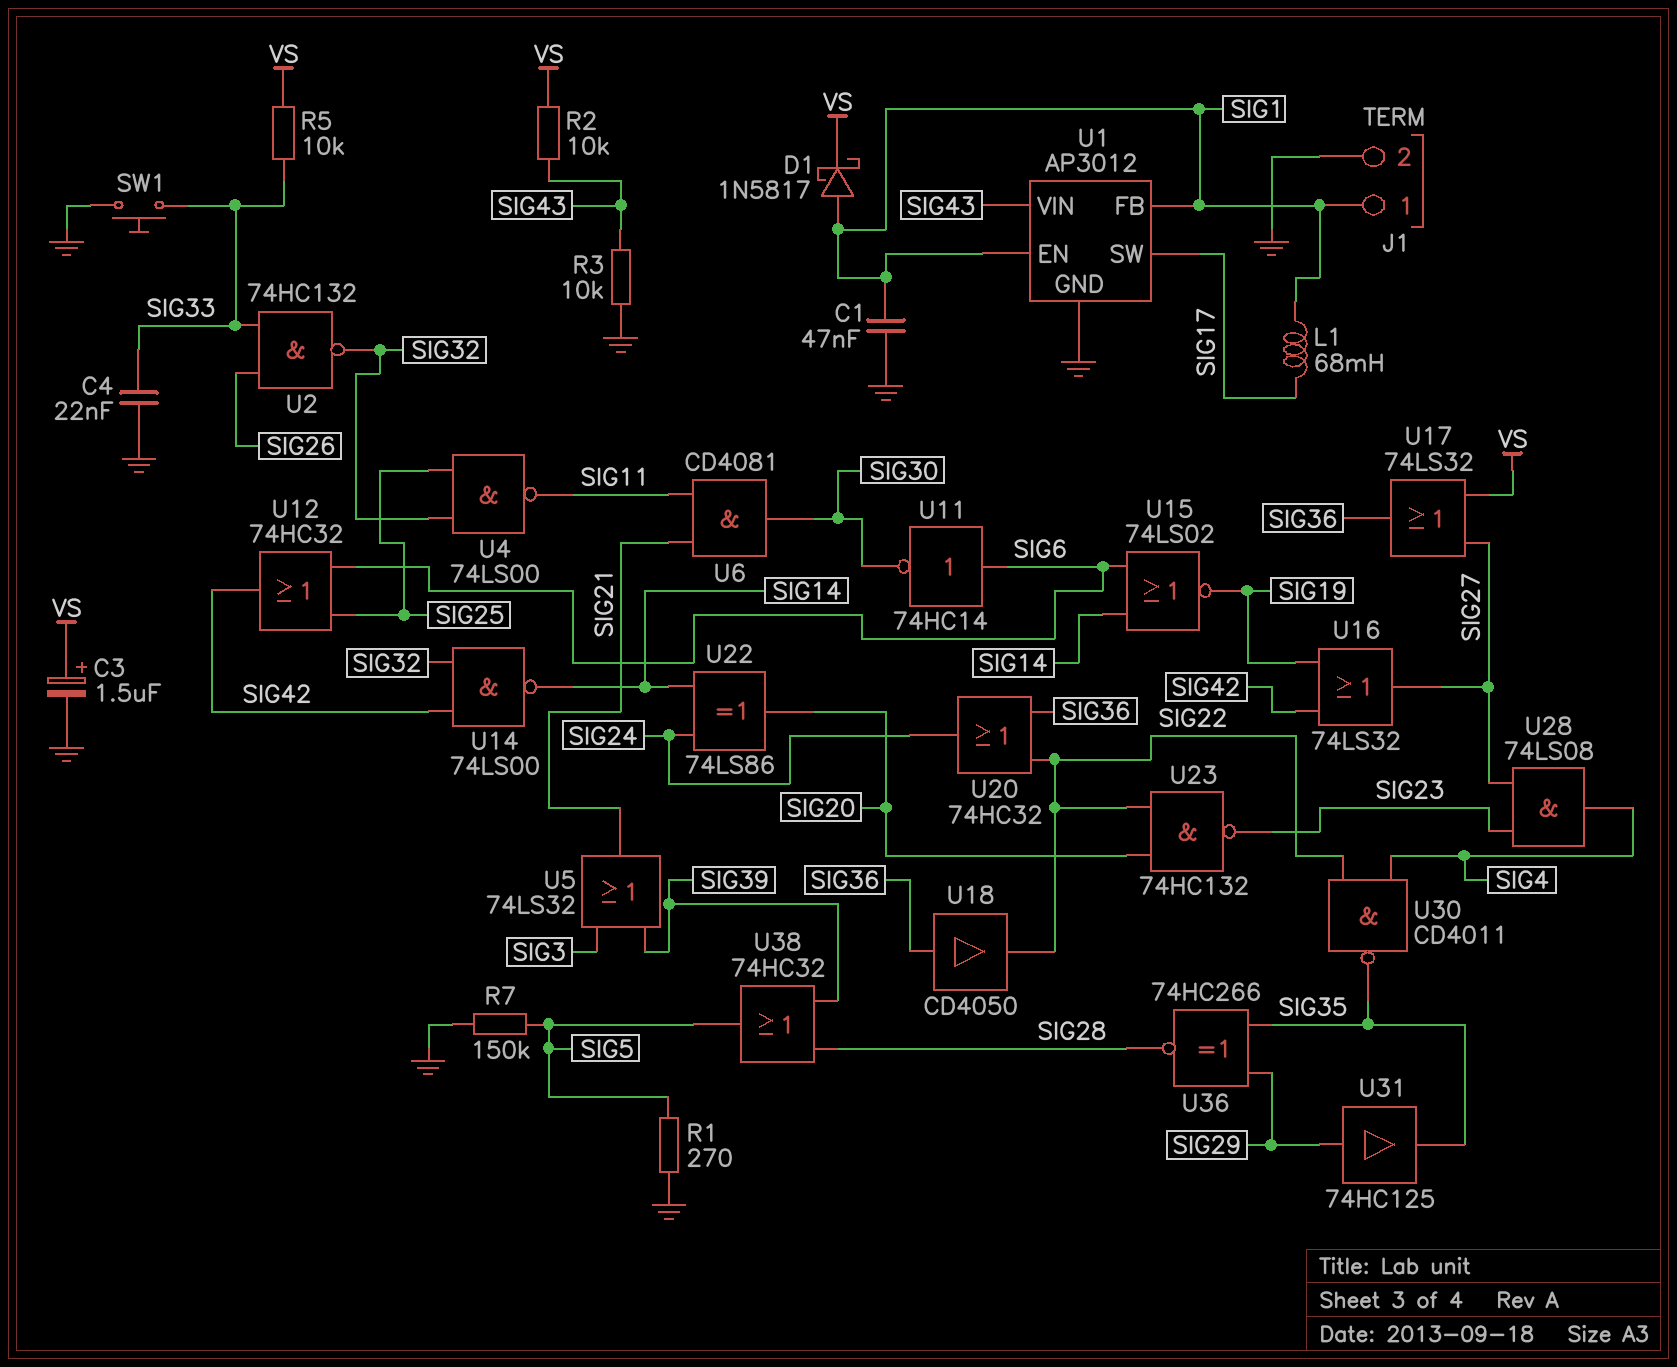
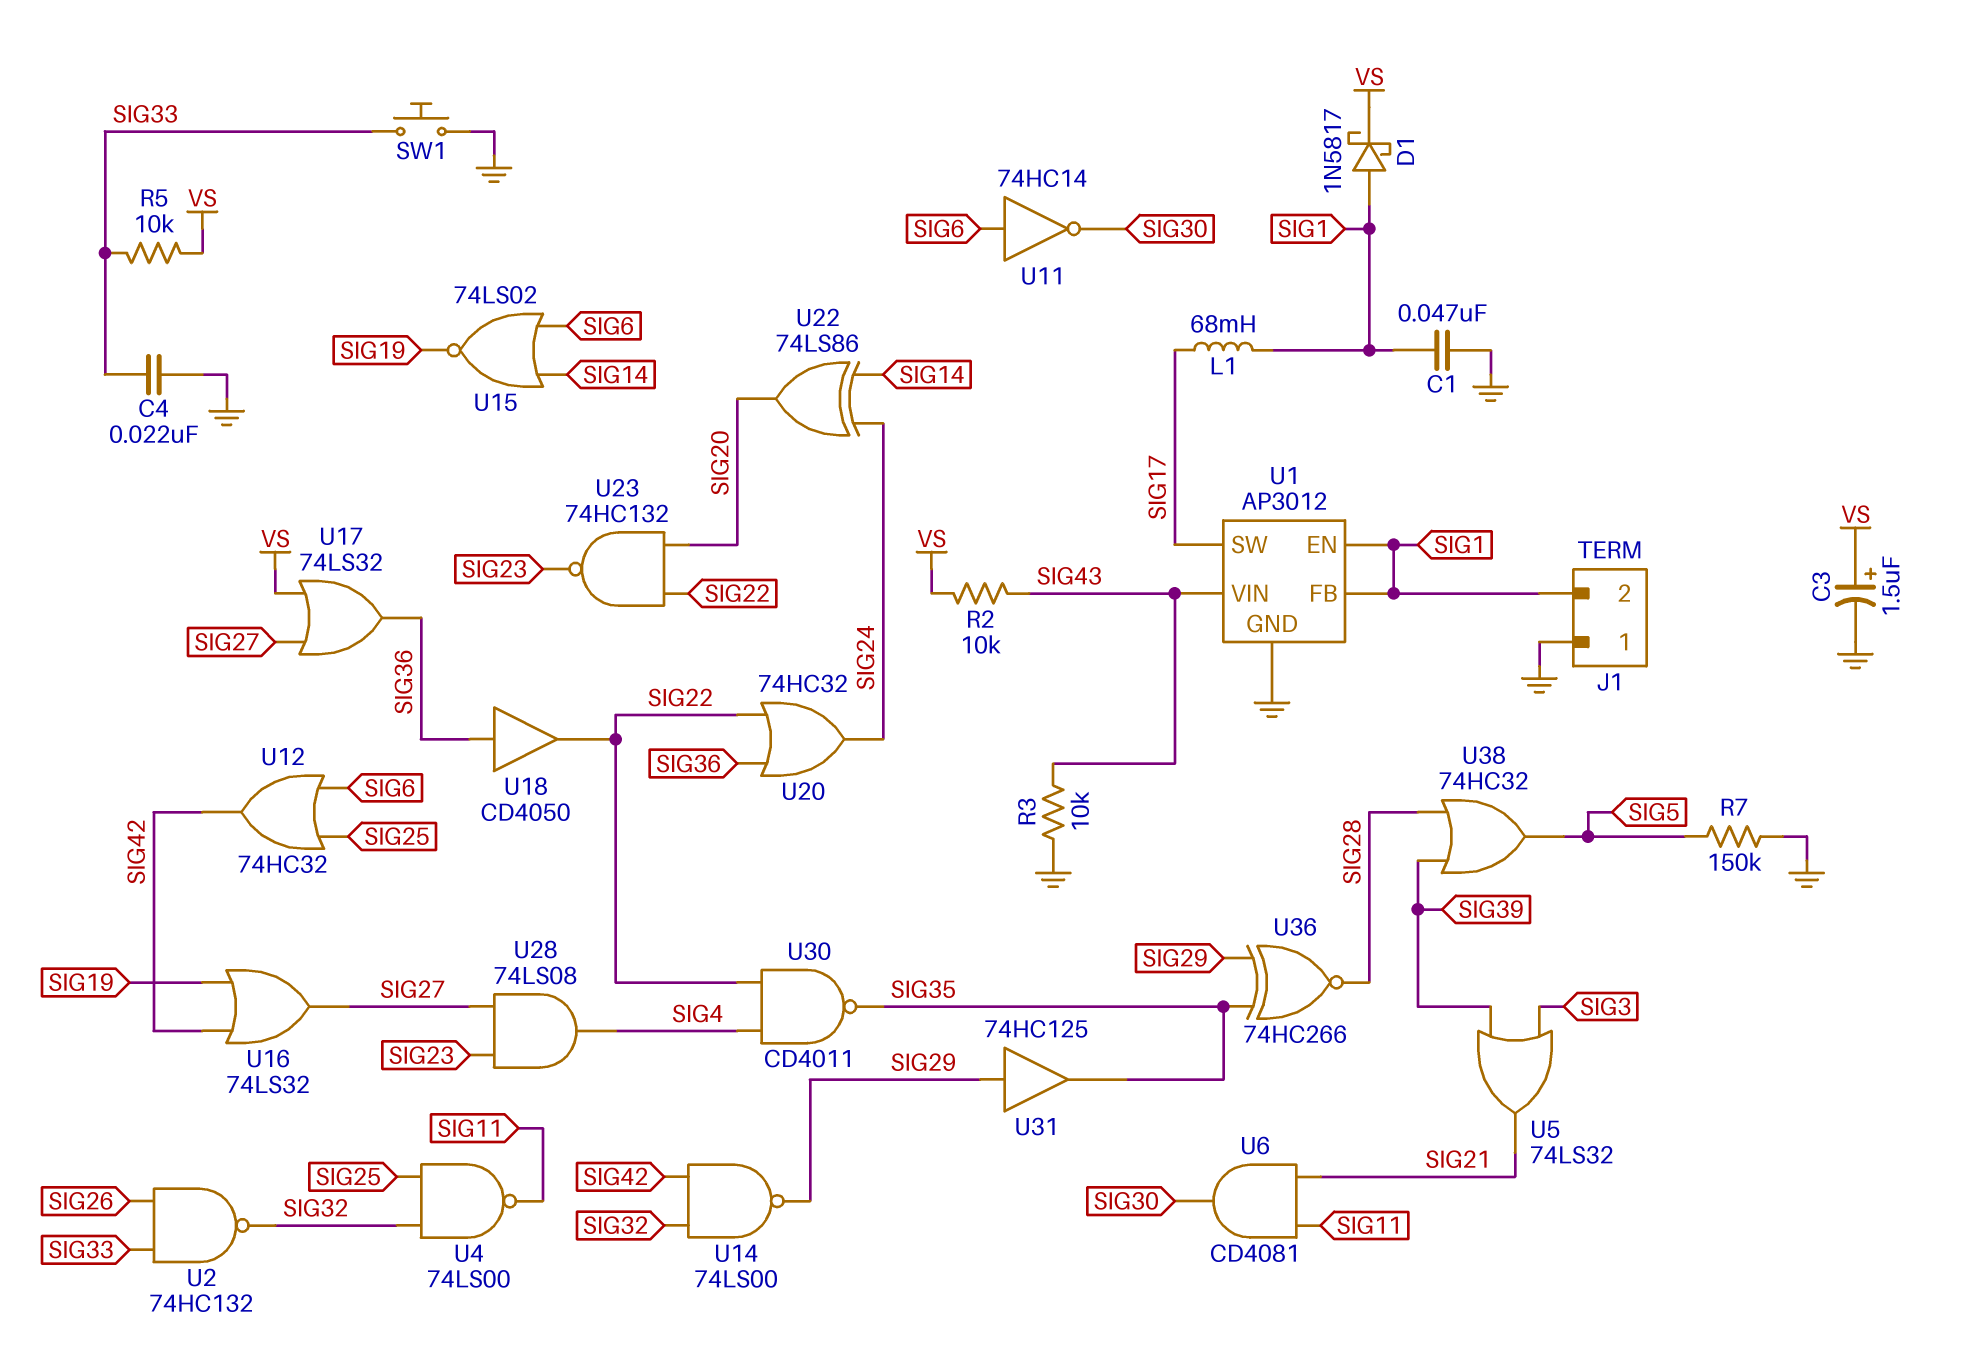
J1 pin 1: SIG1 -> GND
J1 pin 2: GND -> SIG1
R1: 270 (GND, SIG5) -> none
U14: NAND 74LS00 (in SIG32, in SIG42, out SIG14) -> NAND 74LS00 (in SIG32, in SIG42, out SIG29)

